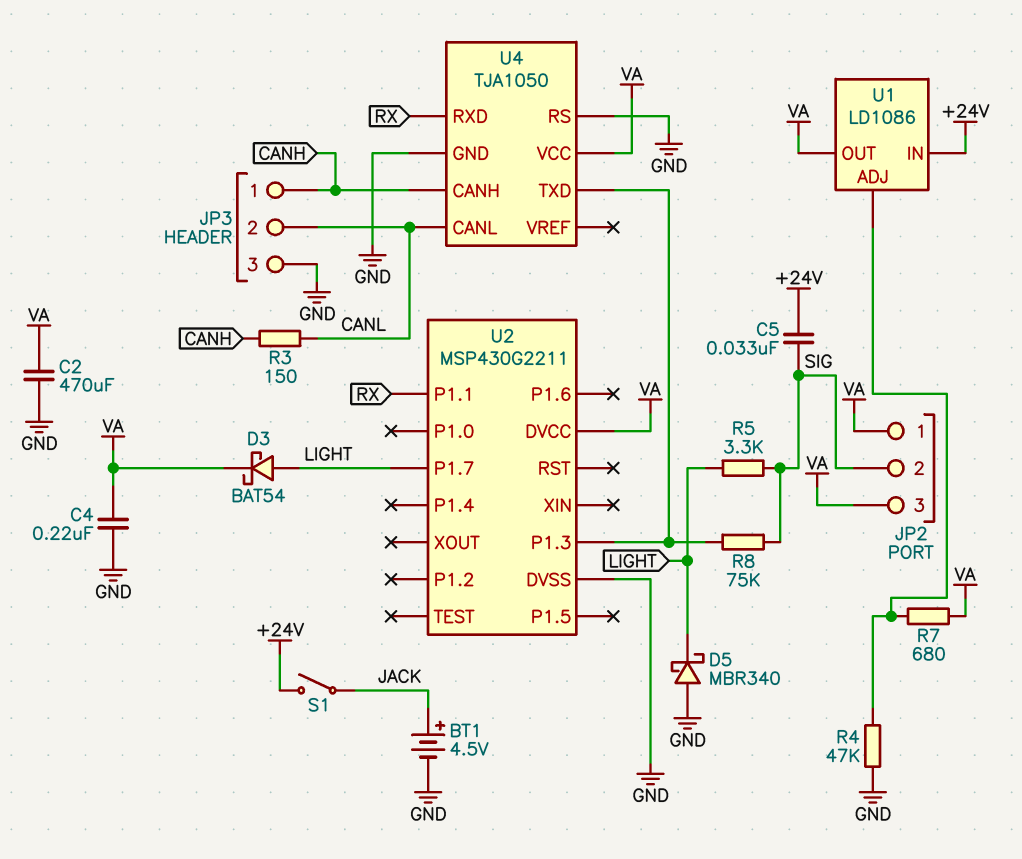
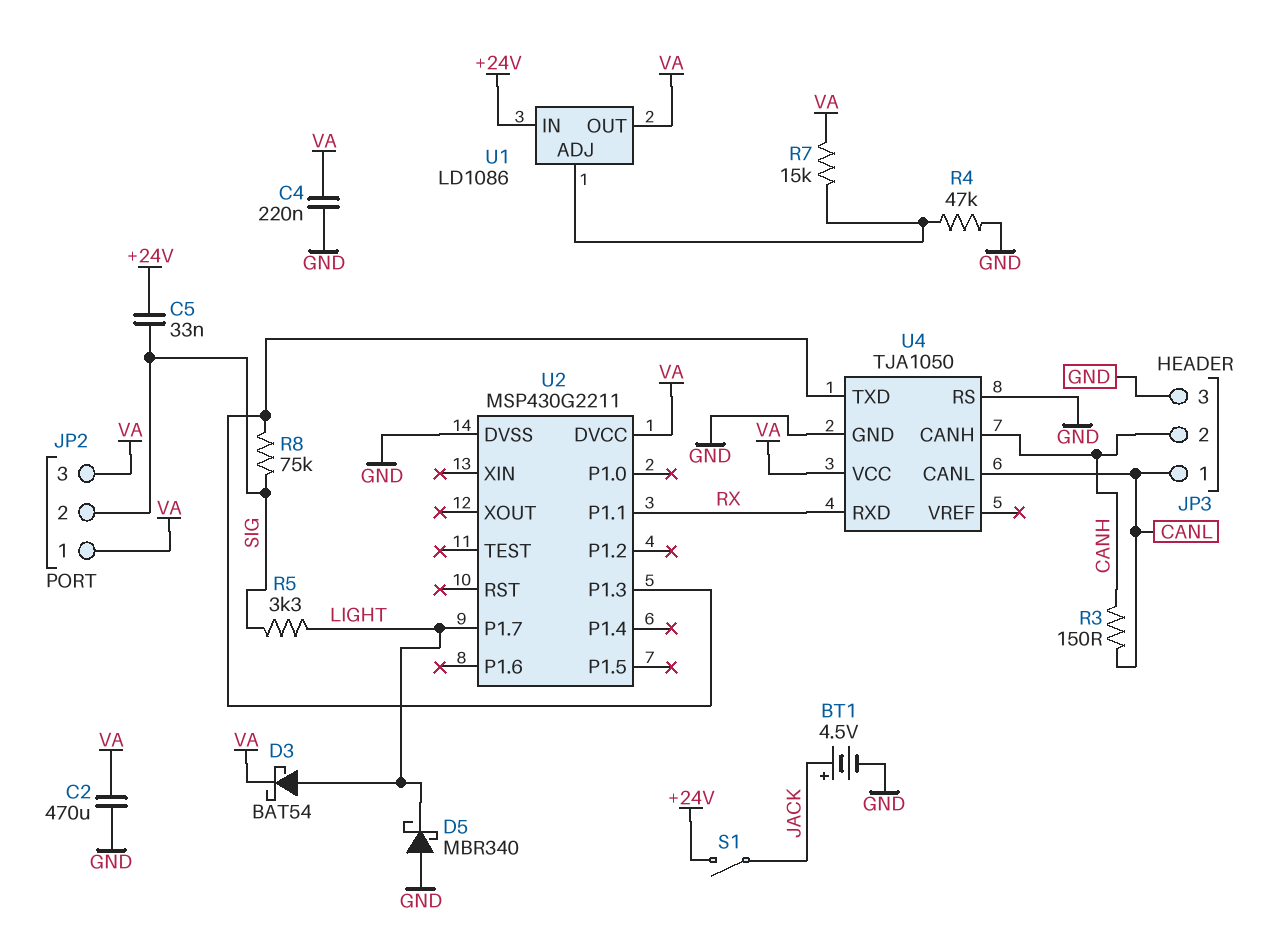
JP3 pin 1: CANH -> CANL
JP3 pin 2: CANL -> CANH
R7: 680 (U1/ADJ, VA) -> 15k (U1/ADJ, VA)

